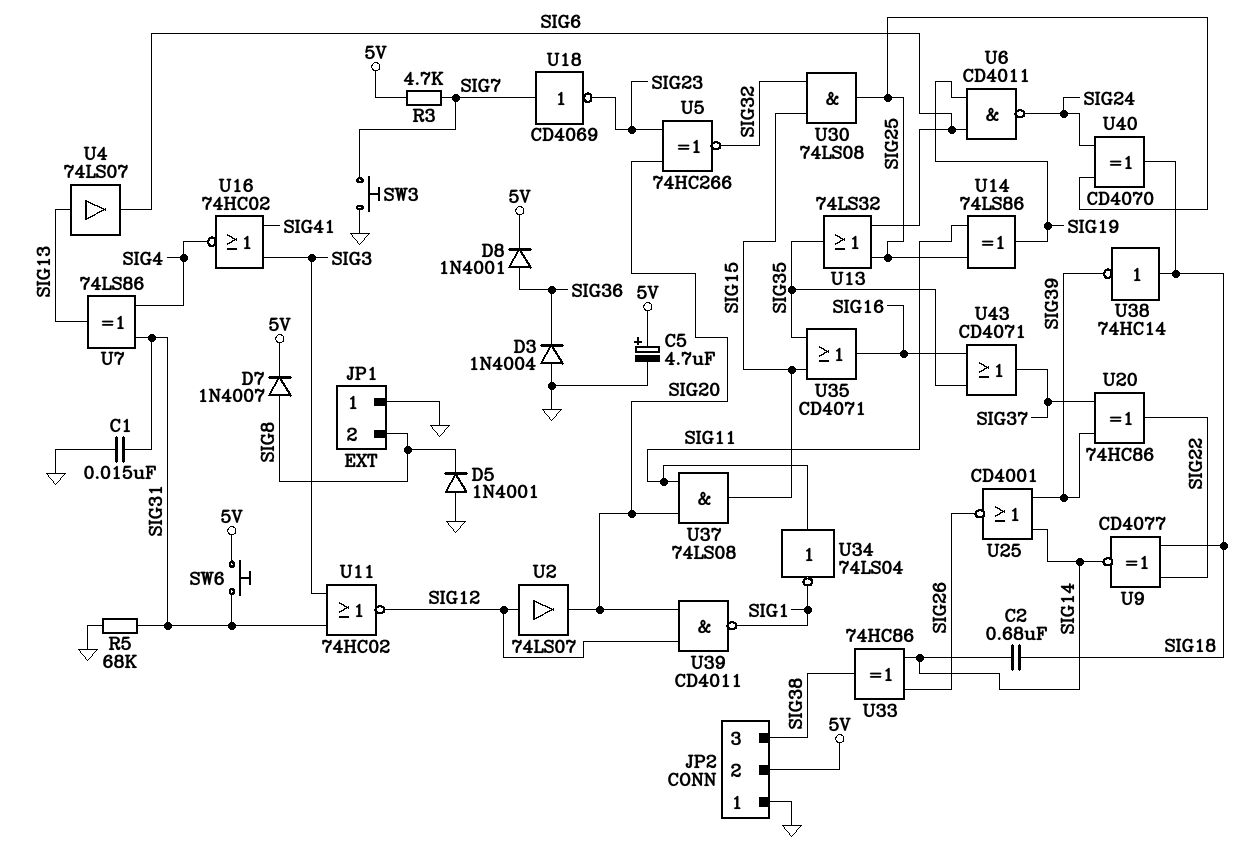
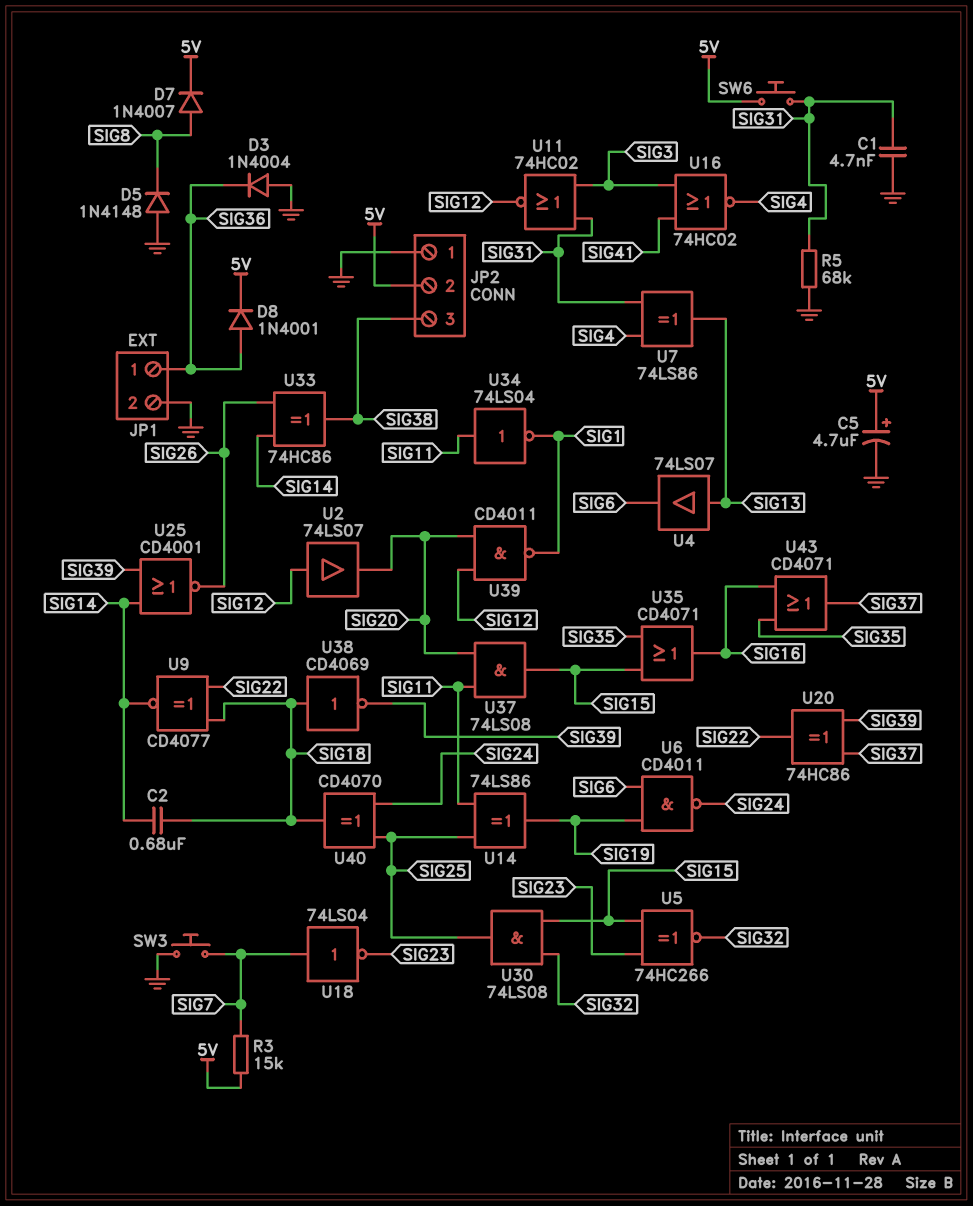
C1: 15nF (GND, SIG31) -> 4.7nF (GND, SIG31)
D5: diode 1N4001 (A GND, K SIG8) -> diode 1N4148 (A GND, K SIG8)
JP1 pin 1: GND -> SIG36
JP1 pin 2: SIG8 -> GND
R3: 4.7k (5V, SIG7) -> 15k (5V, SIG7)
U5: XNOR 74HC266 (in SIG20, in SIG23, out SIG32) -> XNOR 74HC266 (in SIG15, in SIG23, out SIG32)
U13: OR 74LS32 (in SIG6, in SIG25, out SIG35) -> none
U18: NOT CD4069 (in SIG7, out SIG23) -> NOT 74LS04 (in SIG7, out SIG23)
U38: NOT 74HC14 (in SIG18, out SIG39) -> NOT CD4069 (in SIG18, out SIG39)

